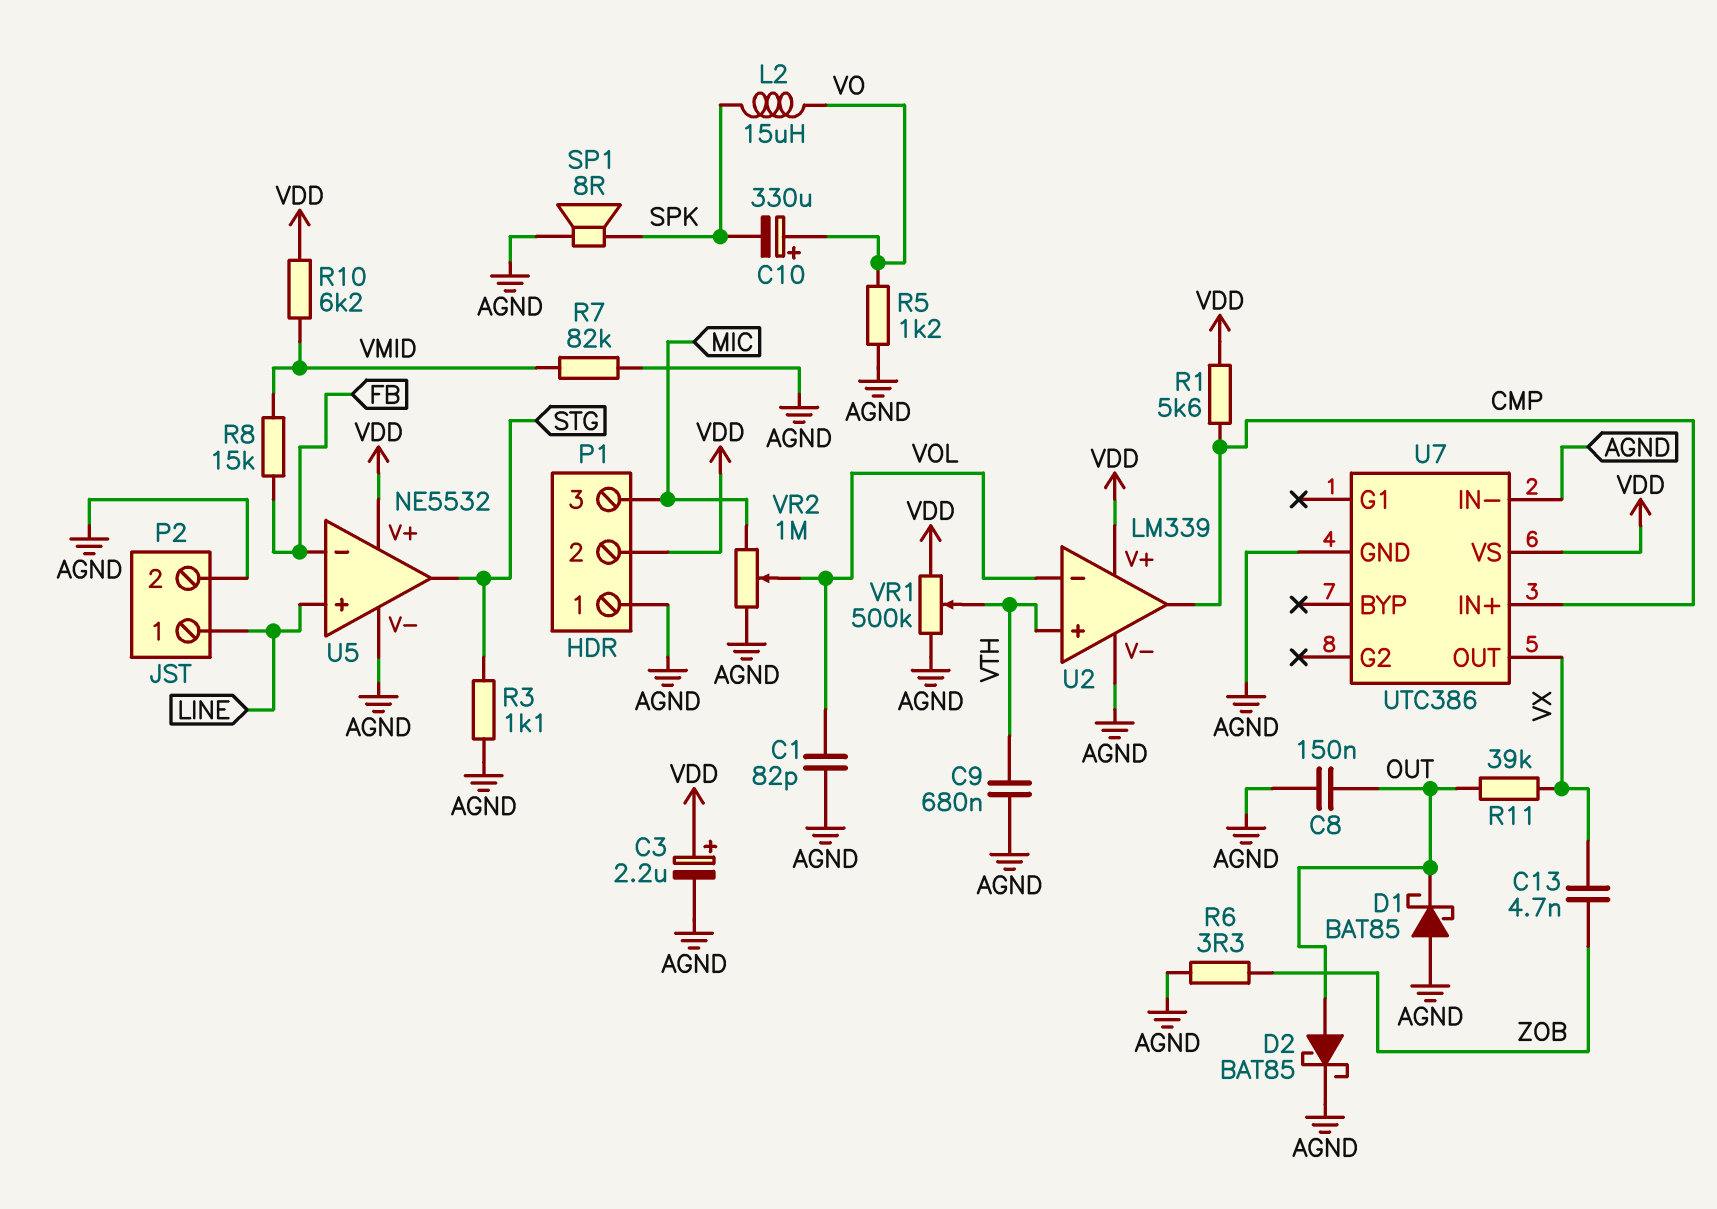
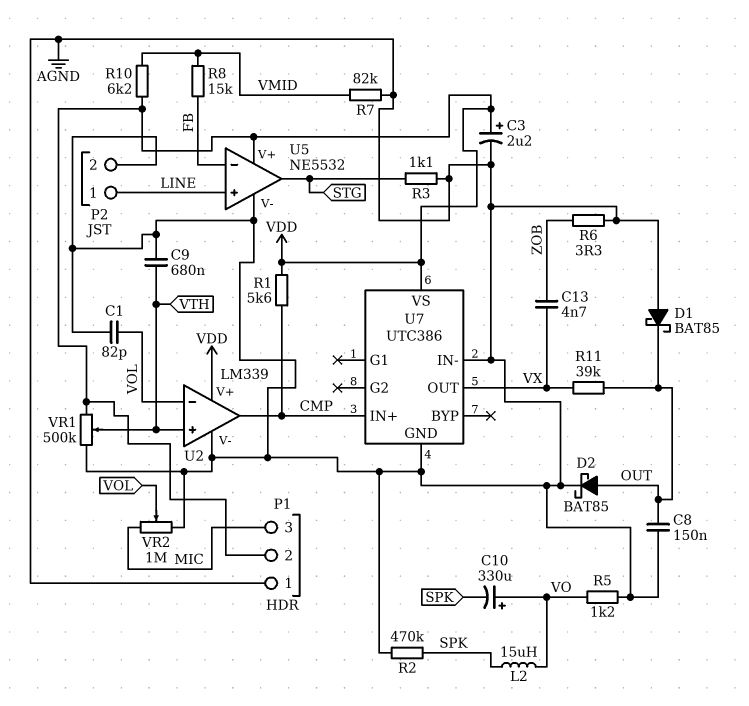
R2: none -> 470k (AGND, SPK)
SP1: speaker 8R (AGND, SPK) -> none

